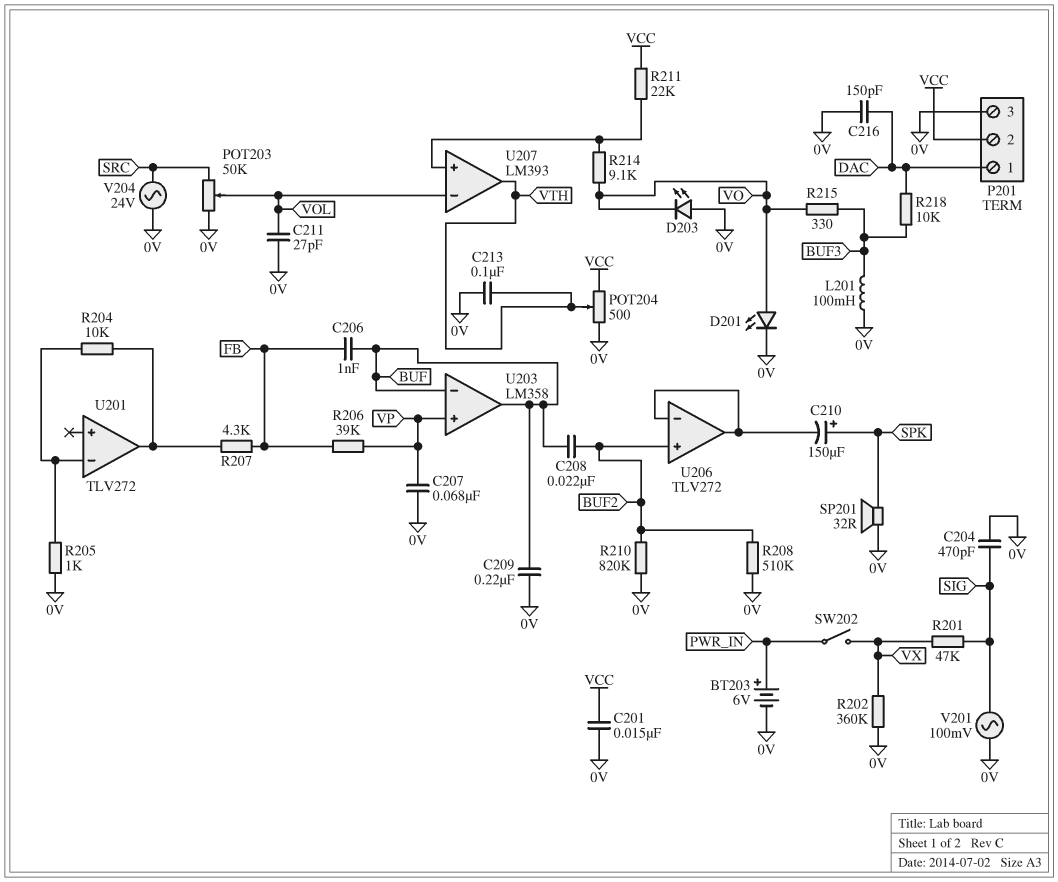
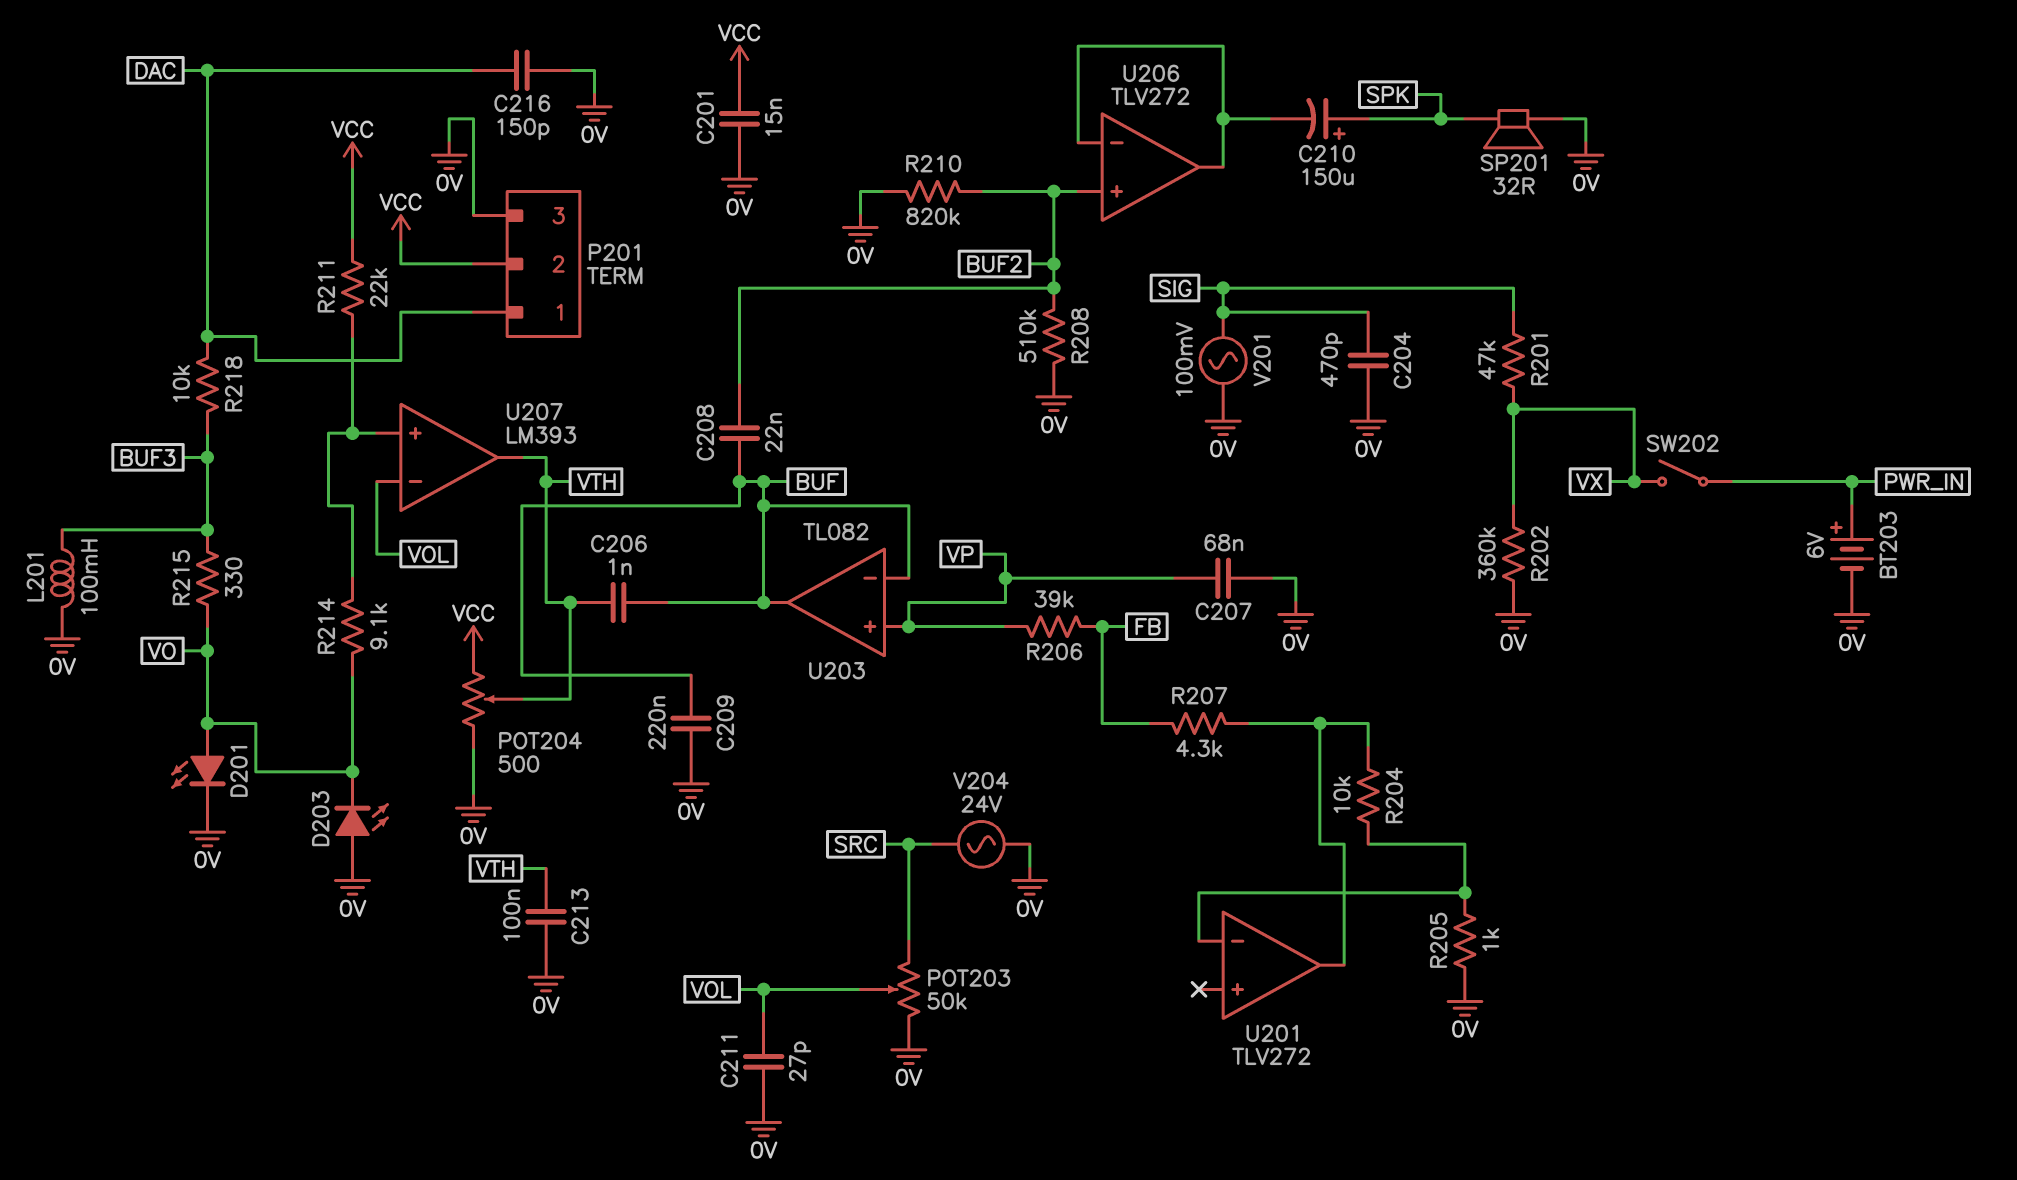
C206: 1nF (BUF, FB) -> 1nF (BUF, VTH)
U203: LM358 -> TL082

